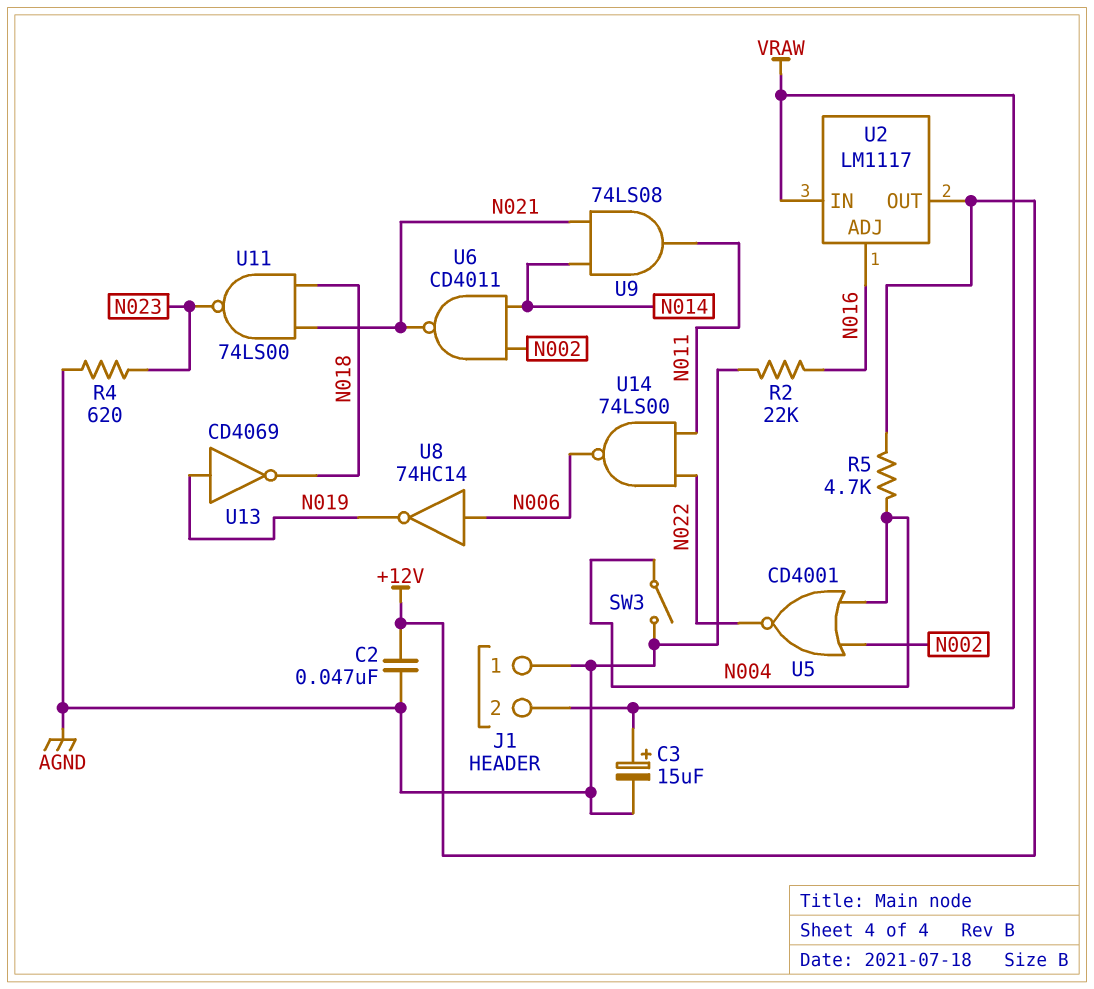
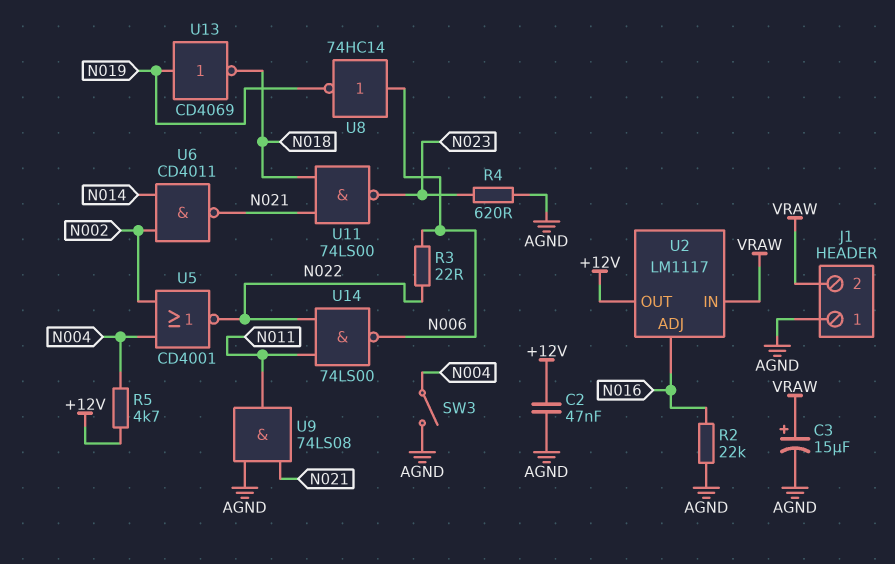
R3: none -> 22 (N006, N022)
U9: AND 74LS08 (in N014, in N021, out N011) -> AND 74LS08 (in AGND, in N021, out N011)

